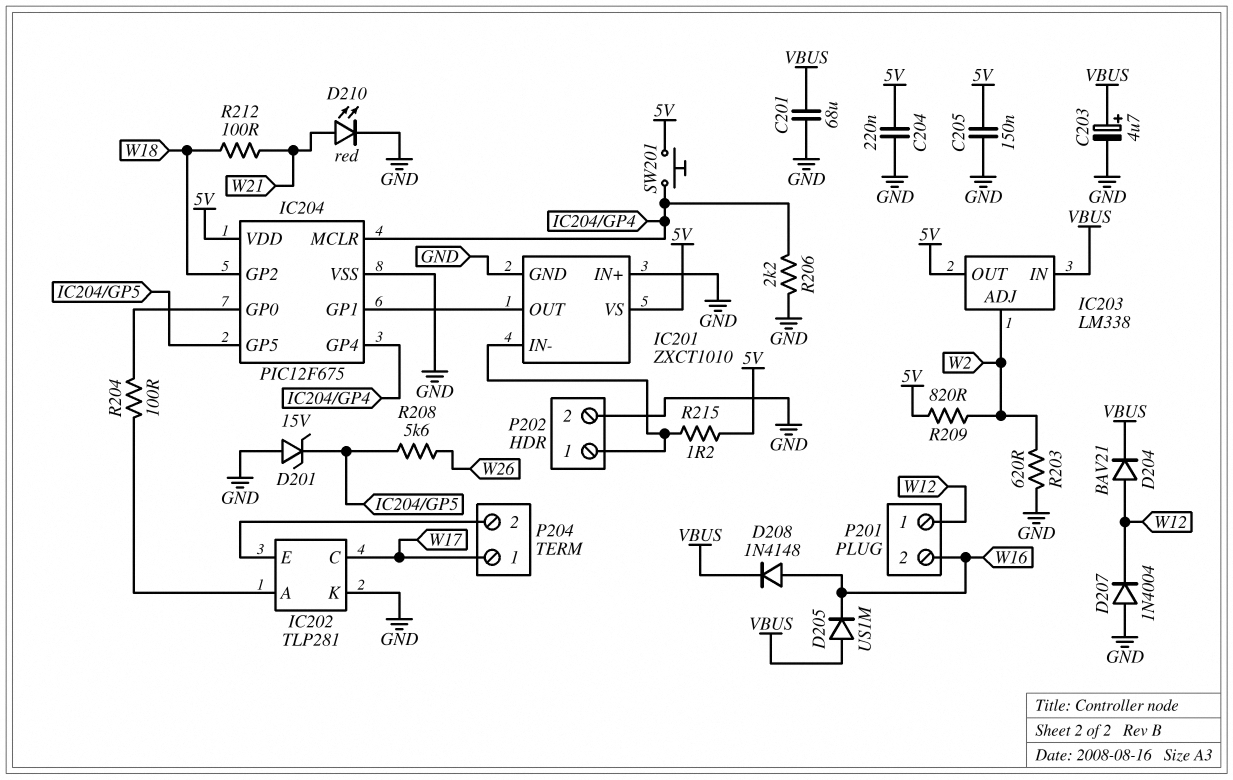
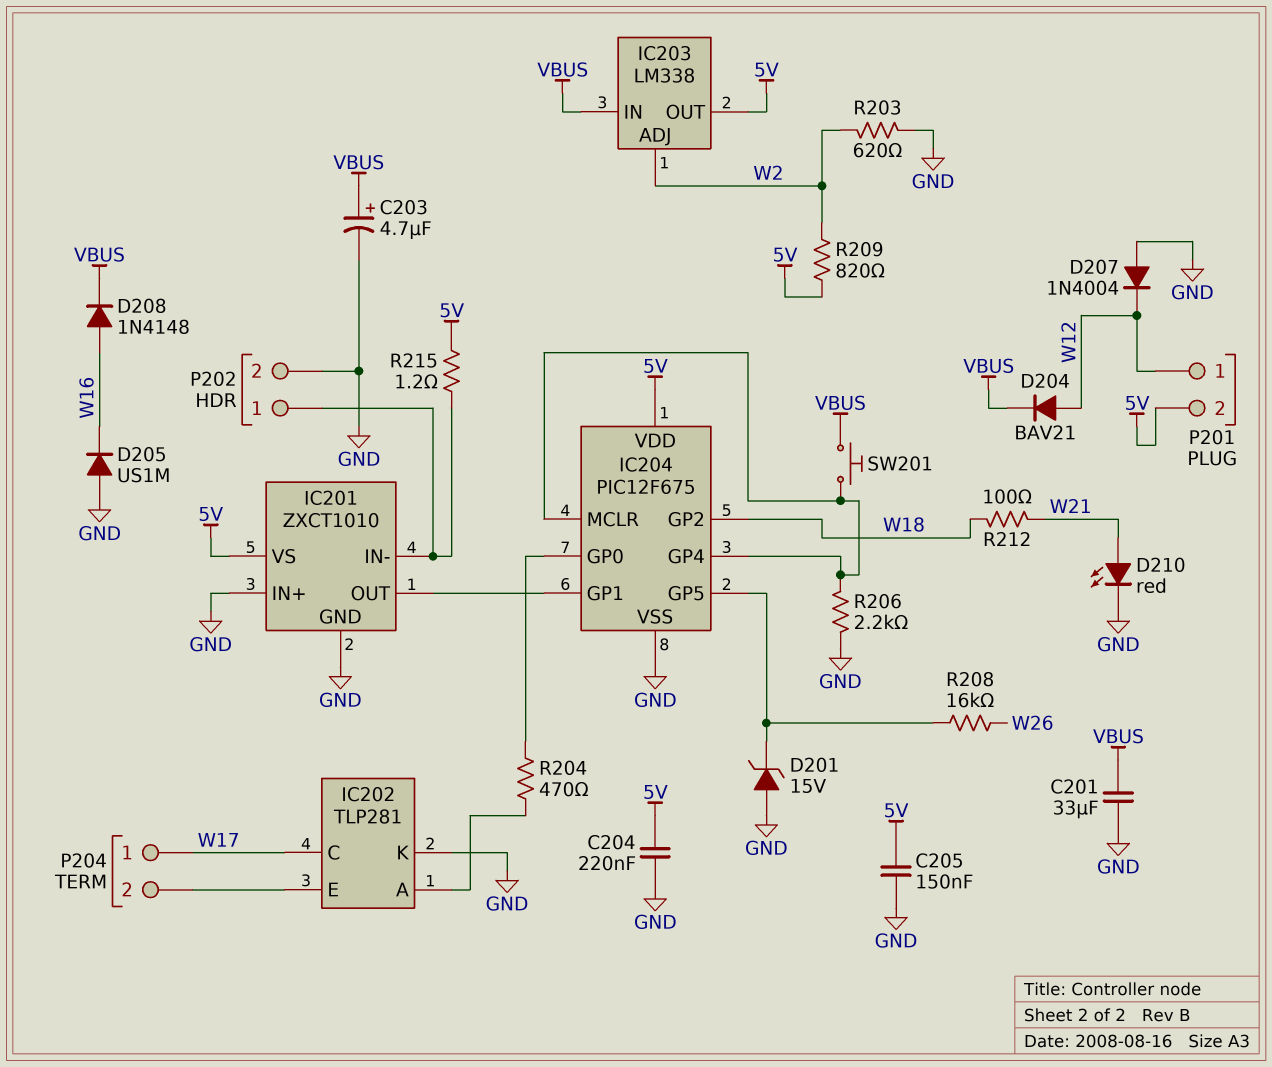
C201: 68uF (GND, VBUS) -> 33uF (GND, VBUS)
D205: diode US1M (A VBUS, K W16) -> diode US1M (A GND, K W16)
P201 pin 2: W16 -> 5V
R204: 100 (IC202/A, IC204/GP0) -> 470 (IC202/A, IC204/GP0)
R208: 5.6k (IC204/GP5, W26) -> 16k (IC204/GP5, W26)
SW201: button (5V, IC204/GP4) -> button (IC204/GP4, VBUS)

